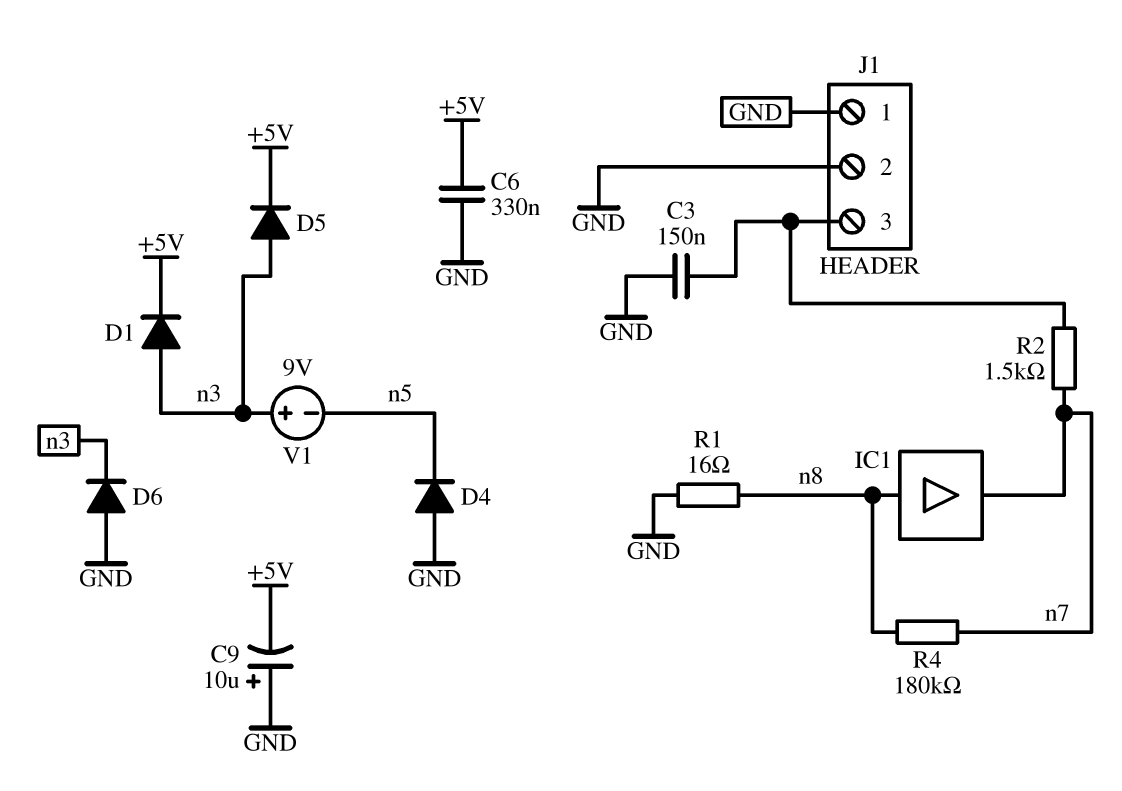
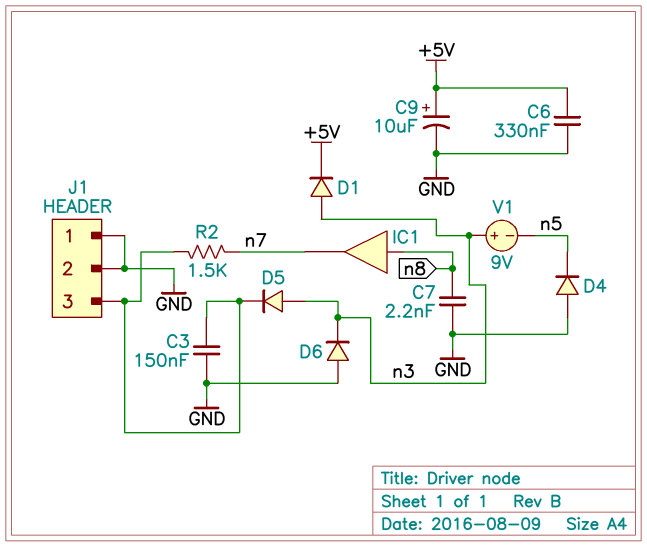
C7: none -> 2.2nF (GND, n8)
C9: 10uF (plus GND, minus +5V) -> 10uF (plus +5V, minus GND)
D5: diode (A n3, K +5V) -> diode (A n3, K J1/3)
R1: 16 (GND, n8) -> none
R4: 180k (n7, n8) -> none

